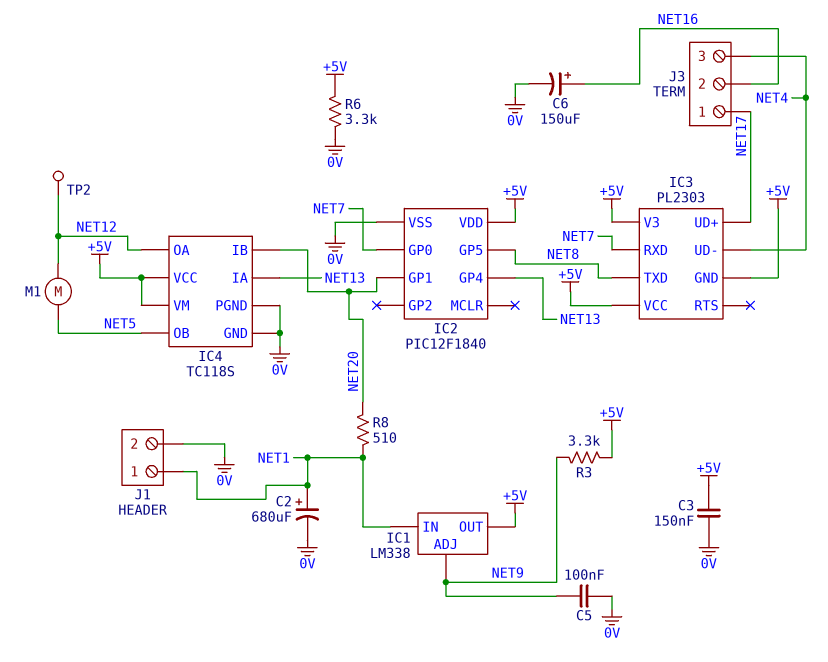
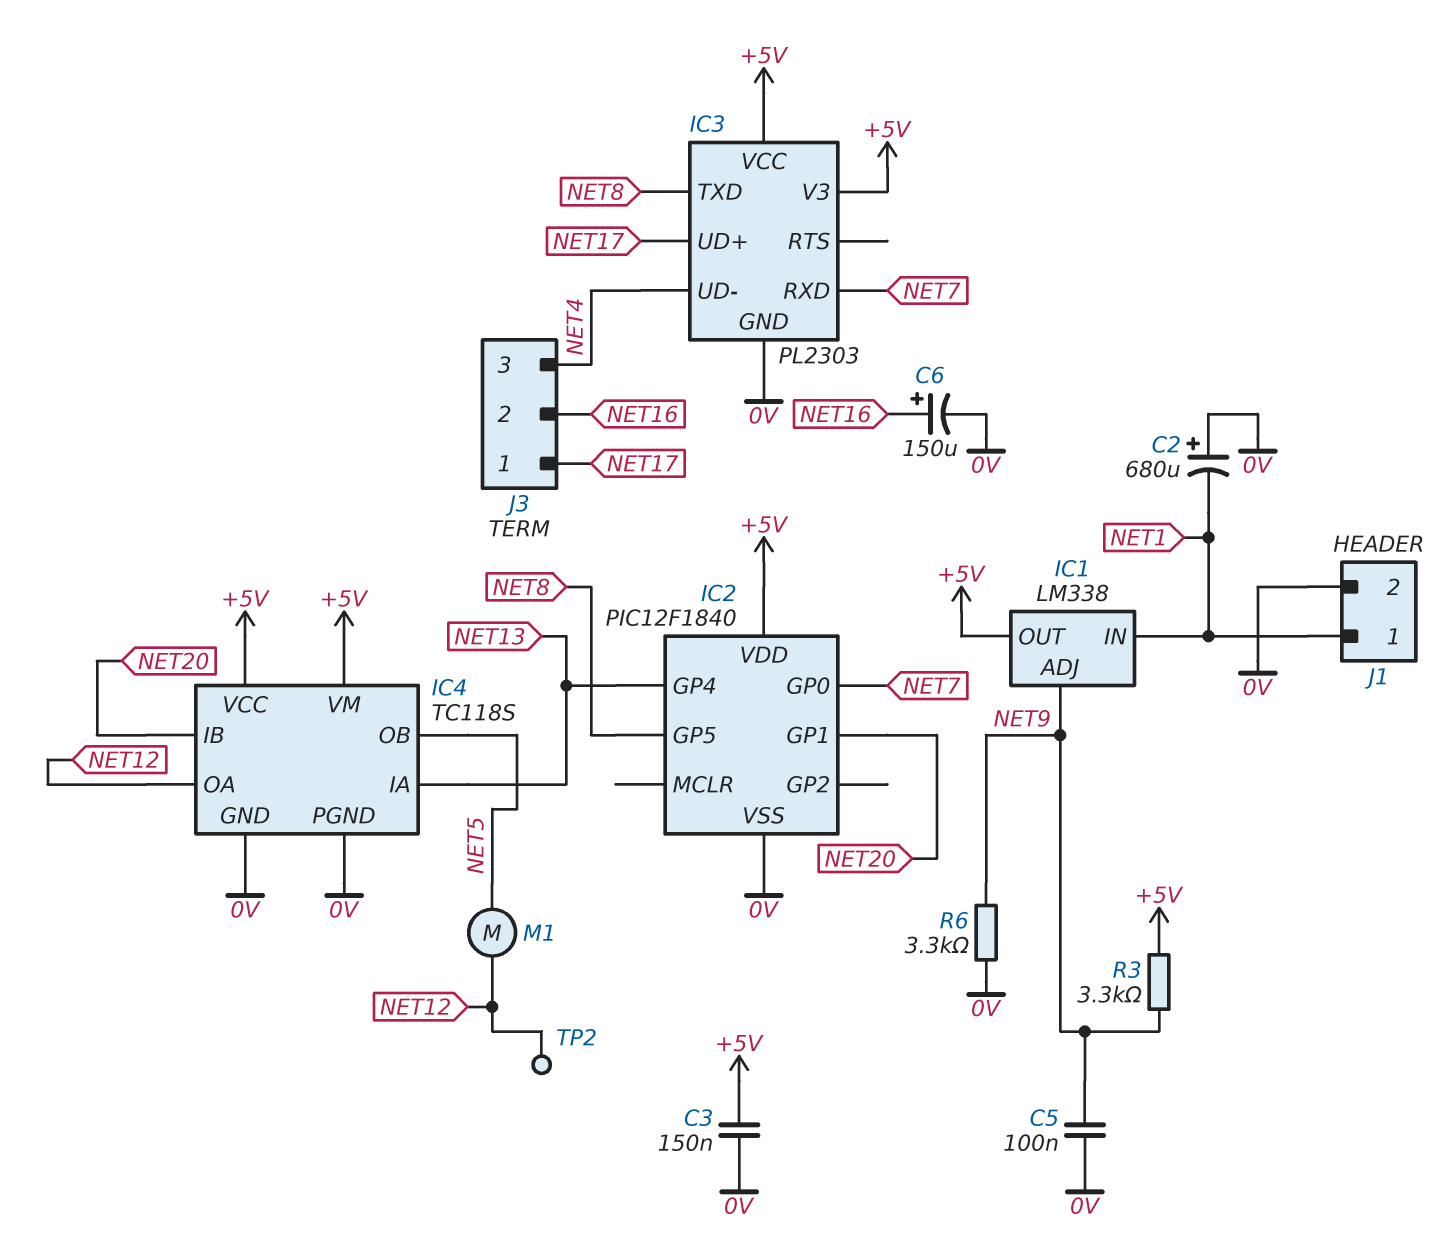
C2: 680uF (plus NET1, minus 0V) -> 680uF (plus 0V, minus NET1)
IC3 pin GND: +5V -> 0V
R6: 3.3k (+5V, 0V) -> 3.3k (0V, NET9)
R8: 510 (NET1, NET20) -> none

